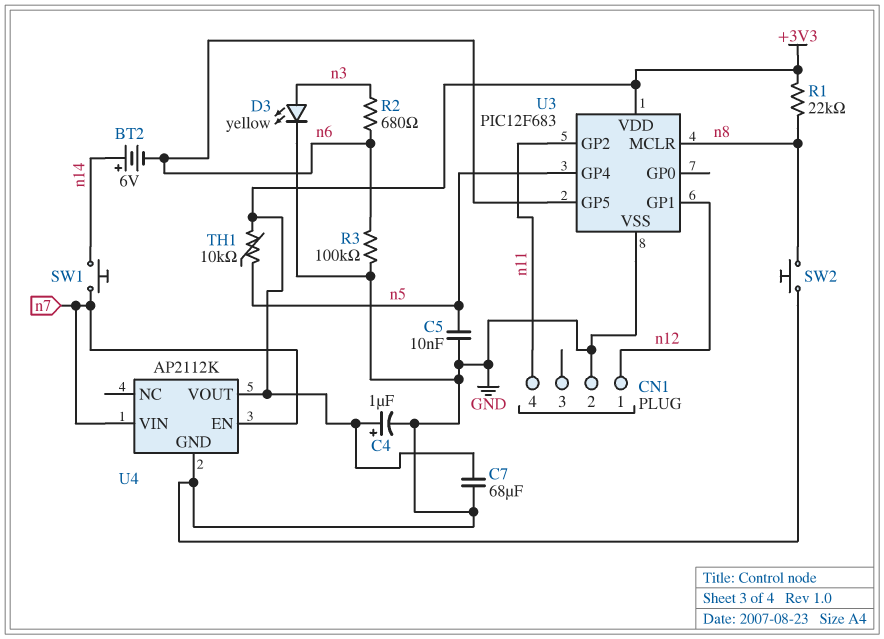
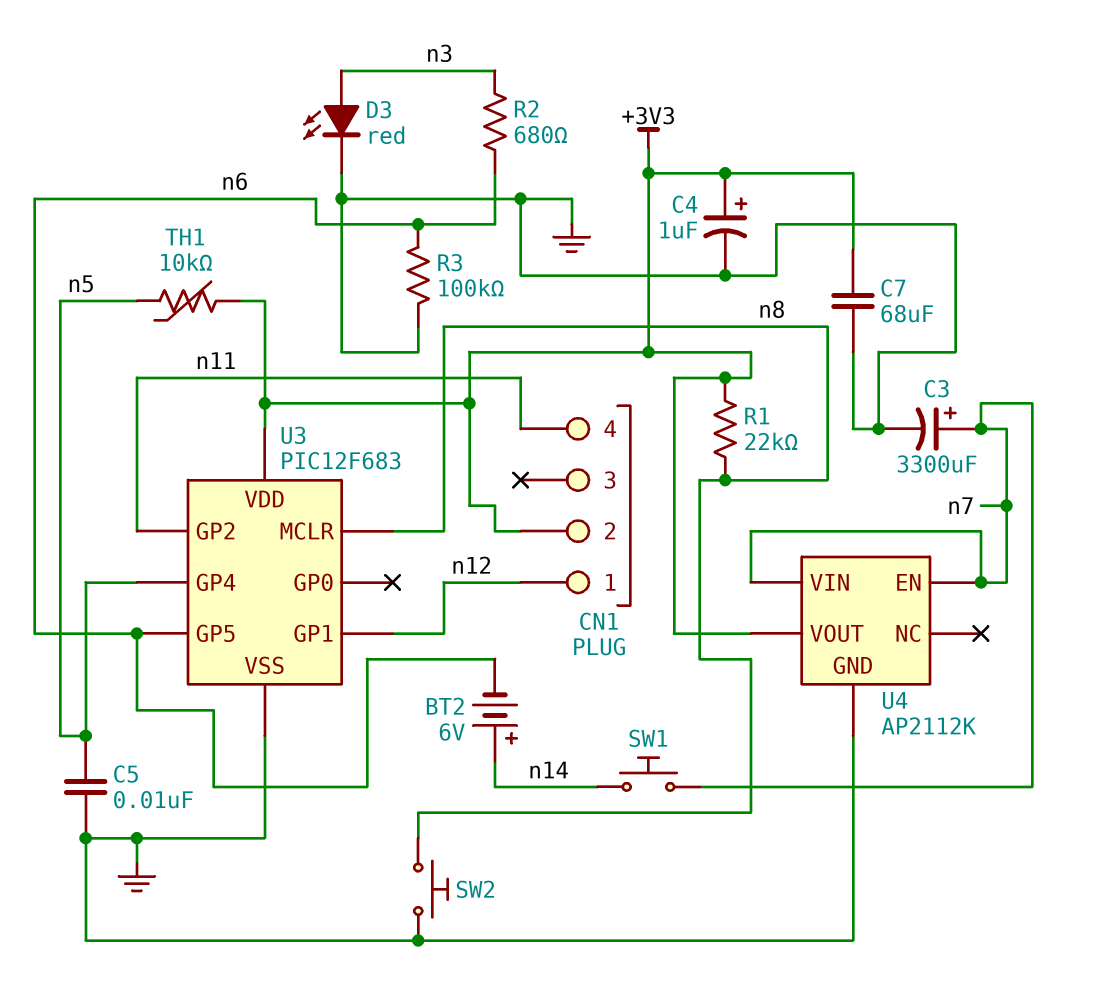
C3: none -> 3300uF (plus n7, minus GND)
CN1 pin 2: GND -> +3V3
D3: LED yellow (A n3, K GND) -> LED red (A n3, K GND)

